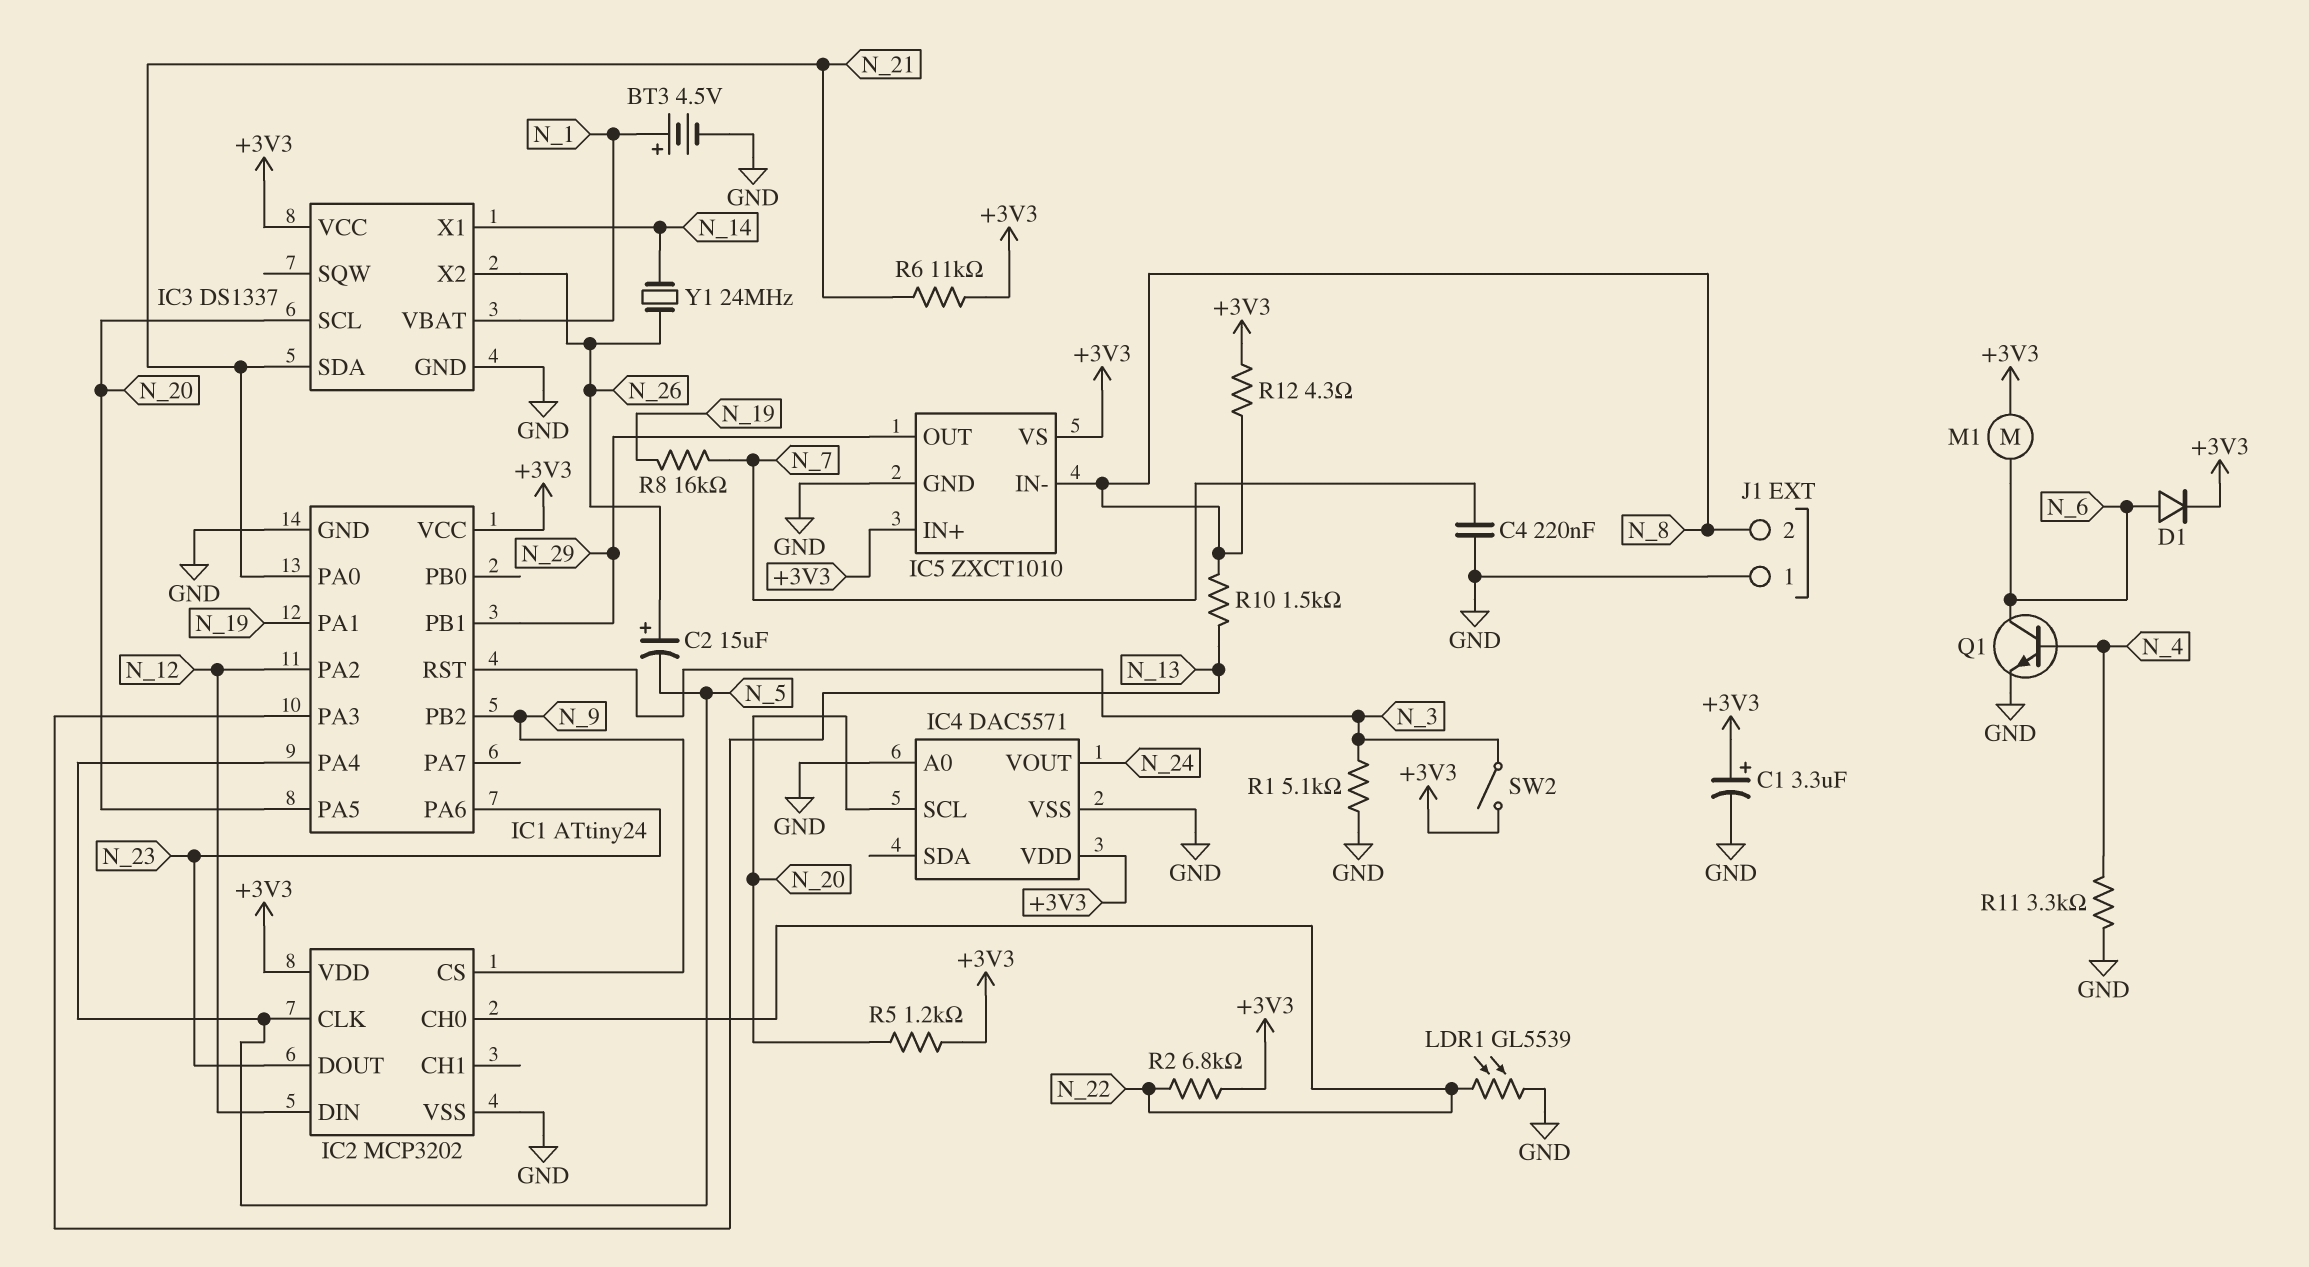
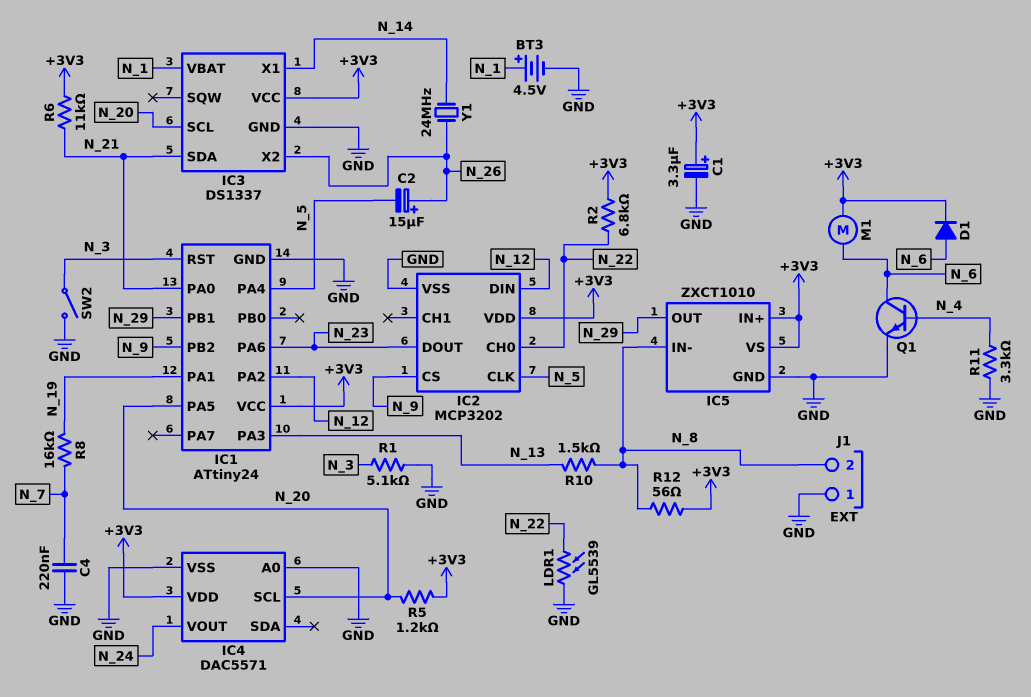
R12: 4.3 (+3V3, N_8) -> 56 (+3V3, N_8)
SW2: switch (+3V3, N_3) -> switch (GND, N_3)

